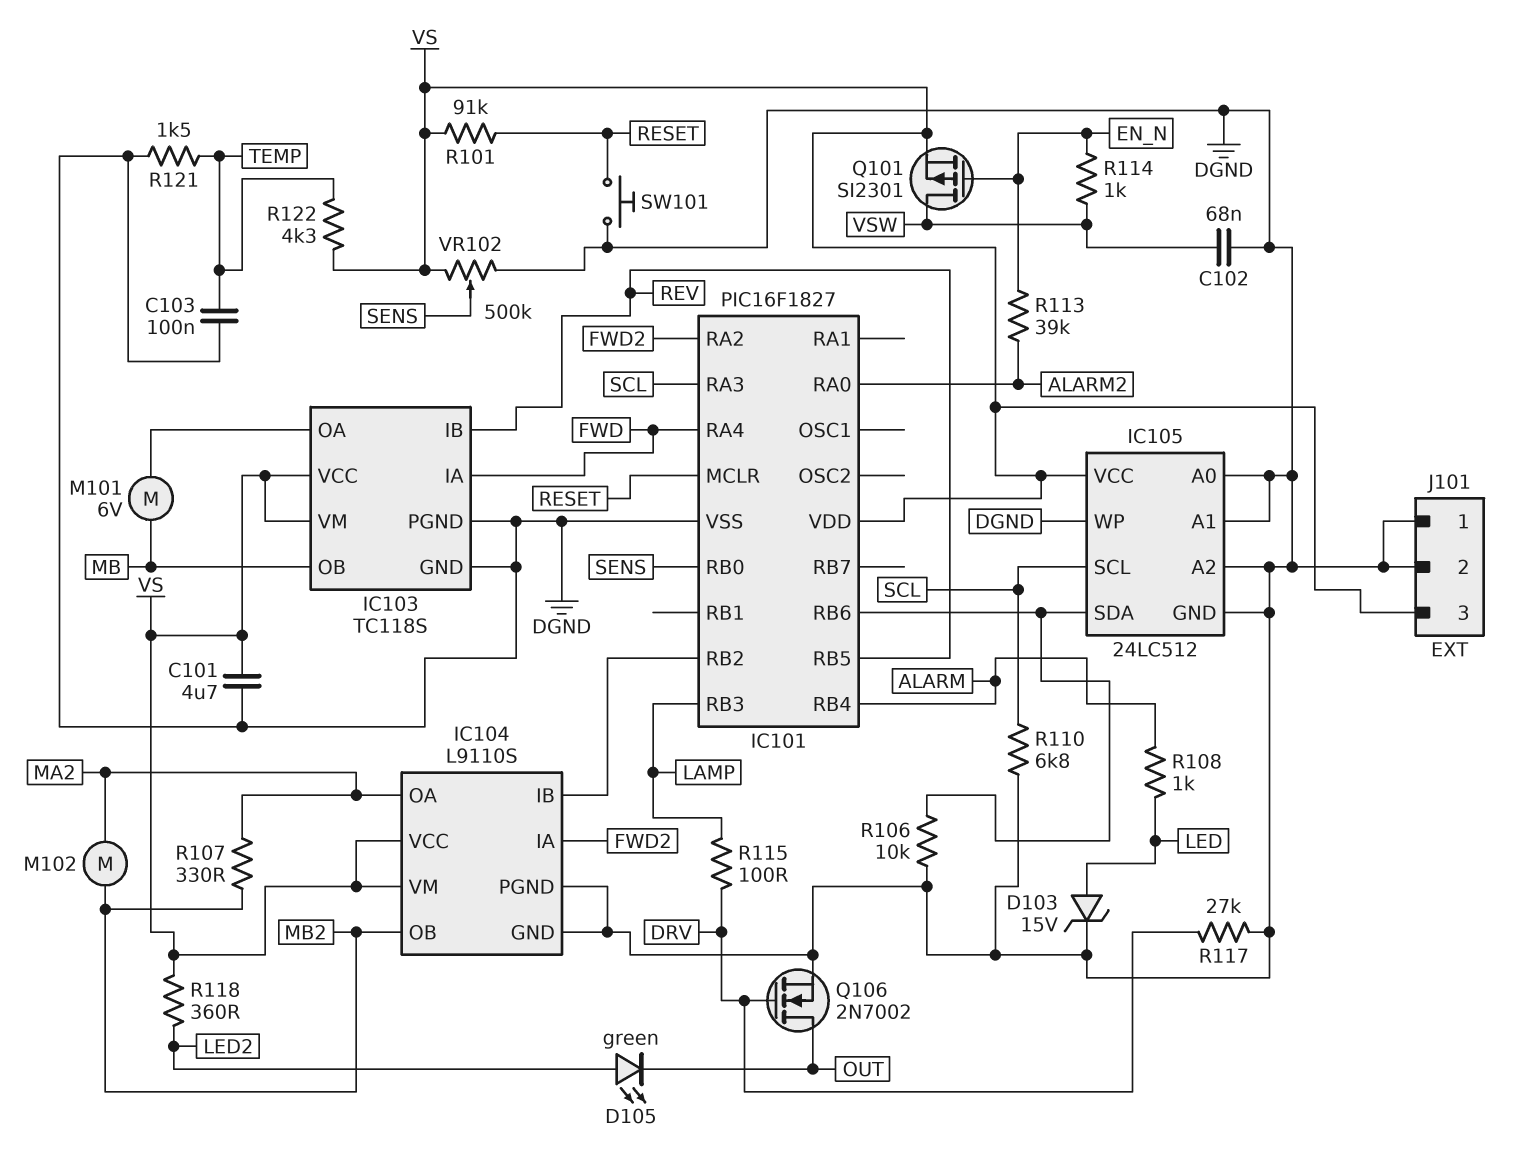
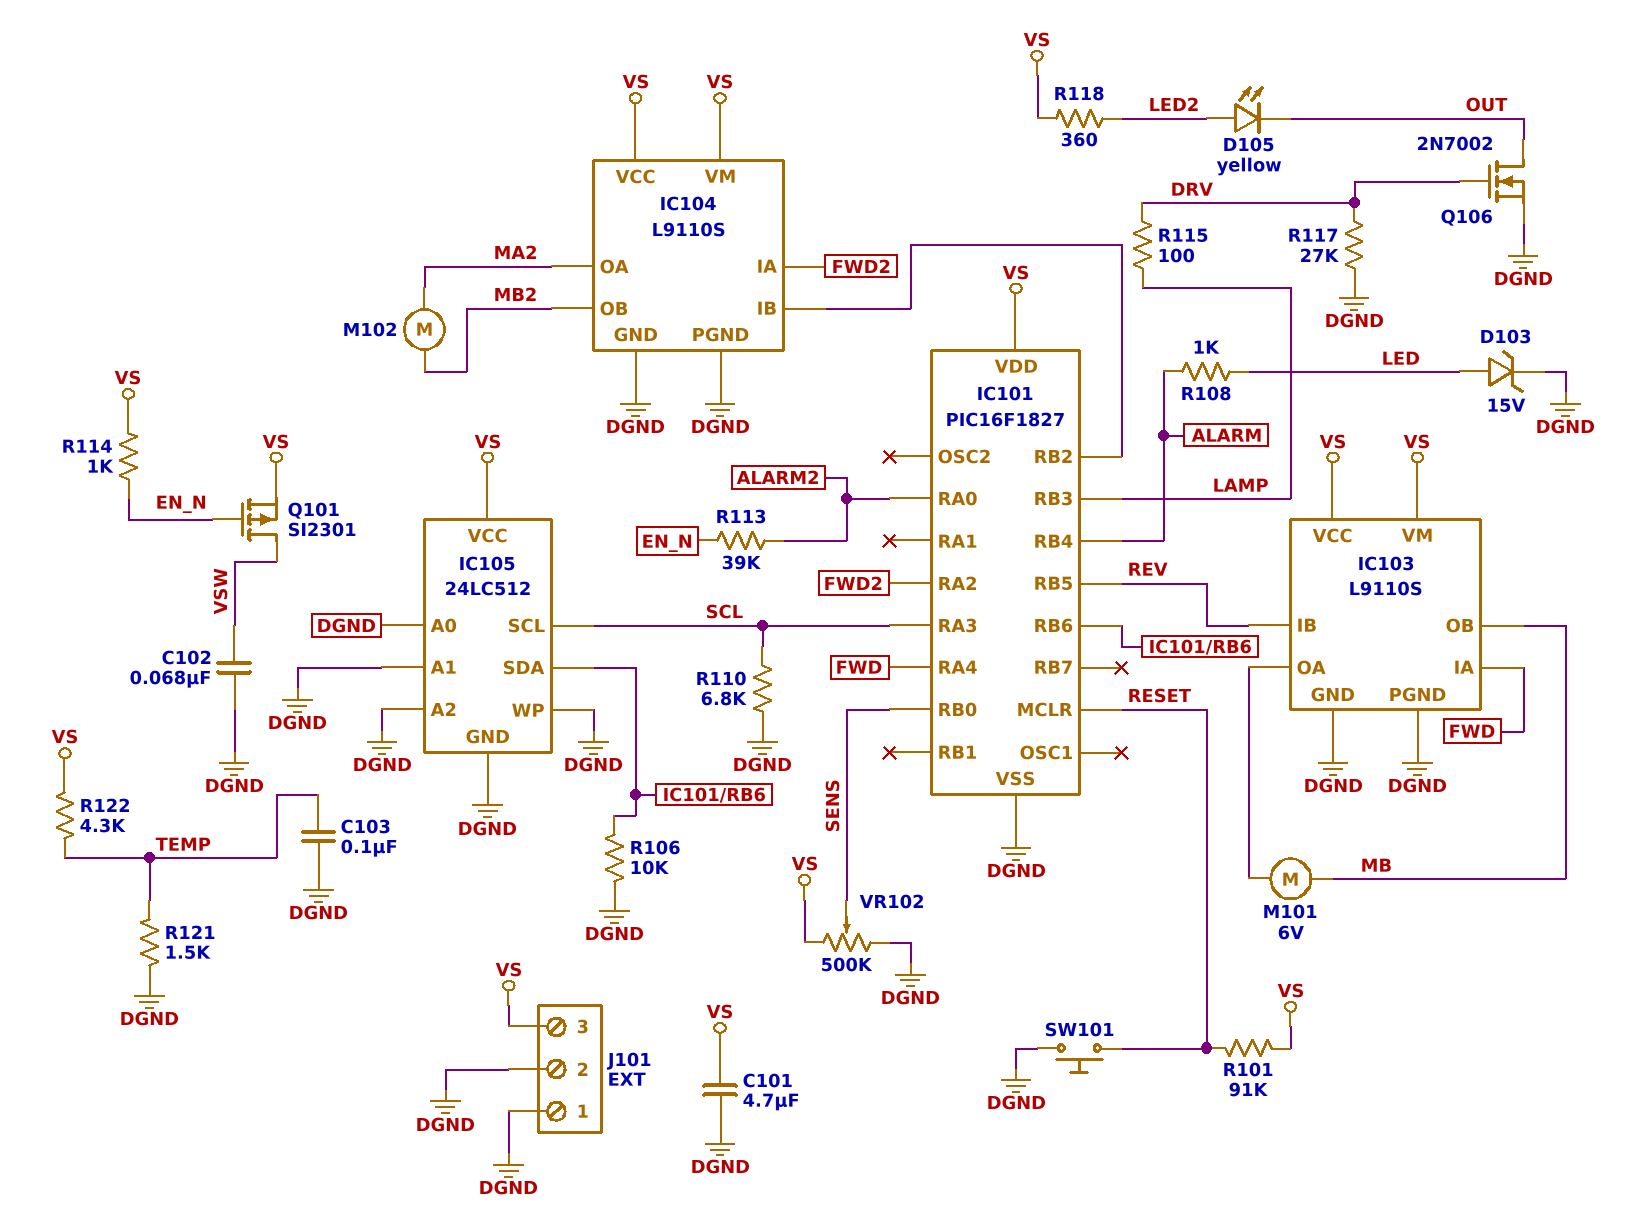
D105: LED green (A LED2, K OUT) -> LED yellow (A LED2, K OUT)
IC103: TC118S -> L9110S
R107: 330 (MA2, MB2) -> none
R114: 1k (EN_N, VSW) -> 1k (EN_N, VS)

